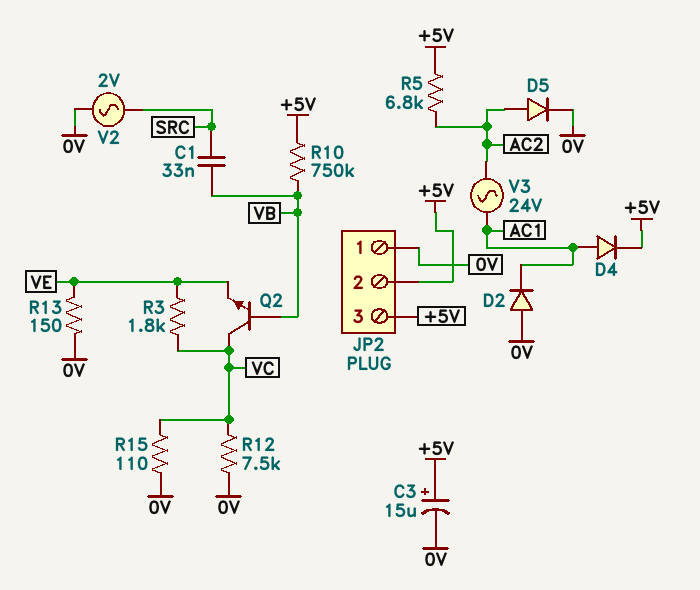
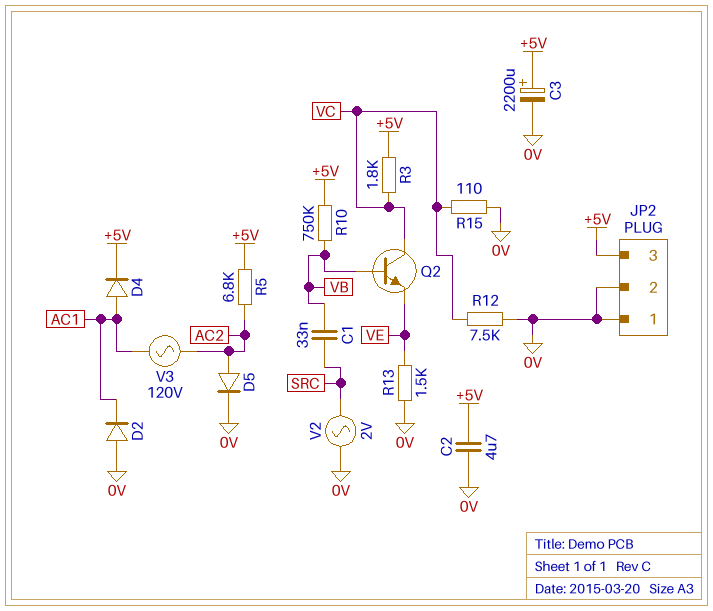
C2: none -> 4.7uF (+5V, 0V)
C3: 15uF (plus +5V, minus 0V) -> 2200uF (plus +5V, minus 0V)
JP2 pin 2: +5V -> 0V
R3: 1.8k (VC, VE) -> 1.8k (+5V, VC)
R13: 150 (0V, VE) -> 1.5k (0V, VE)
V3: AC 24V (AC1, AC2) -> AC 120V (AC1, AC2)

